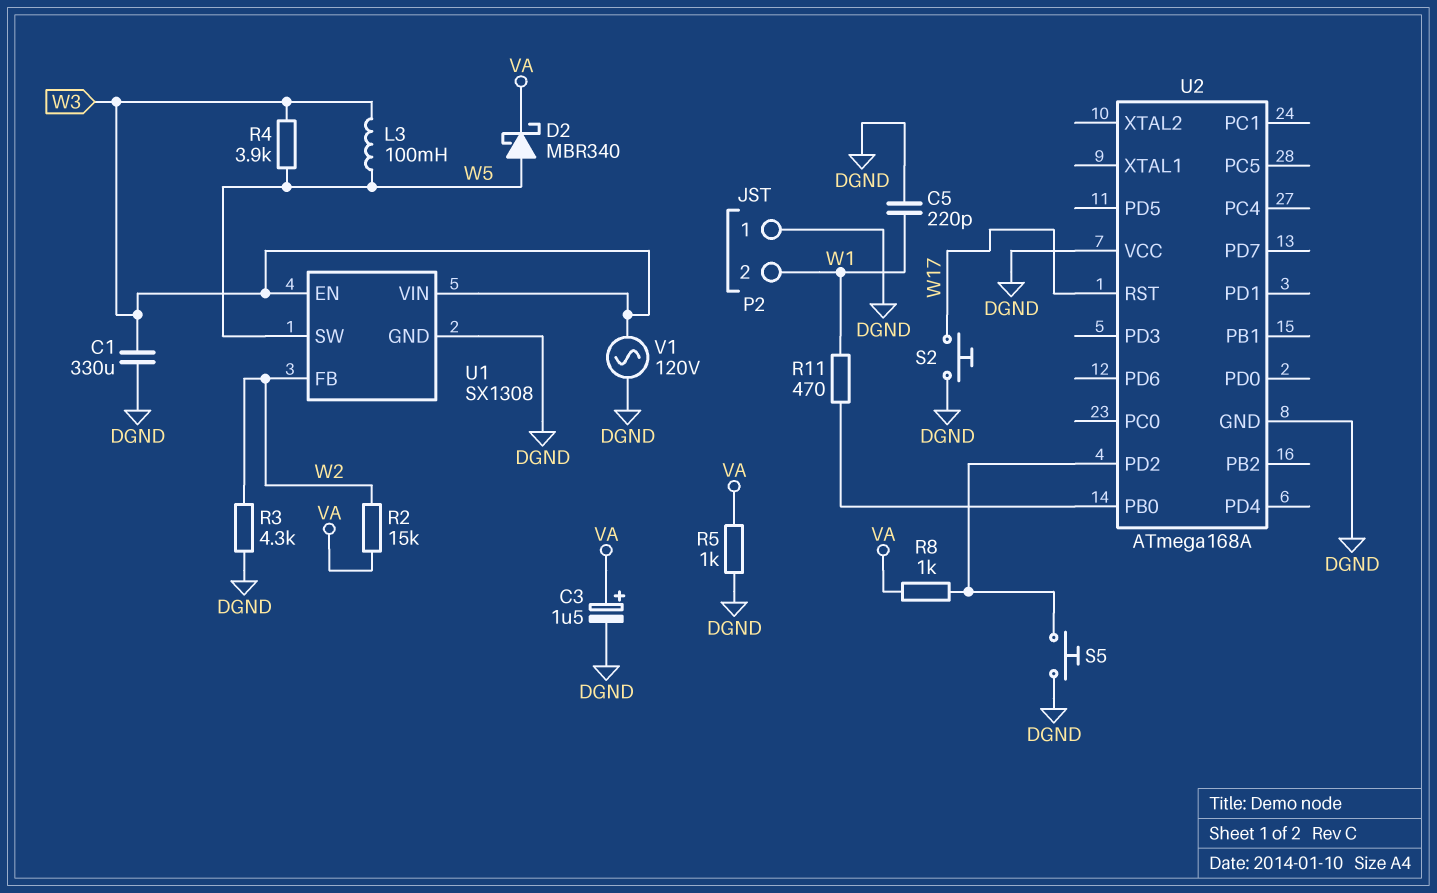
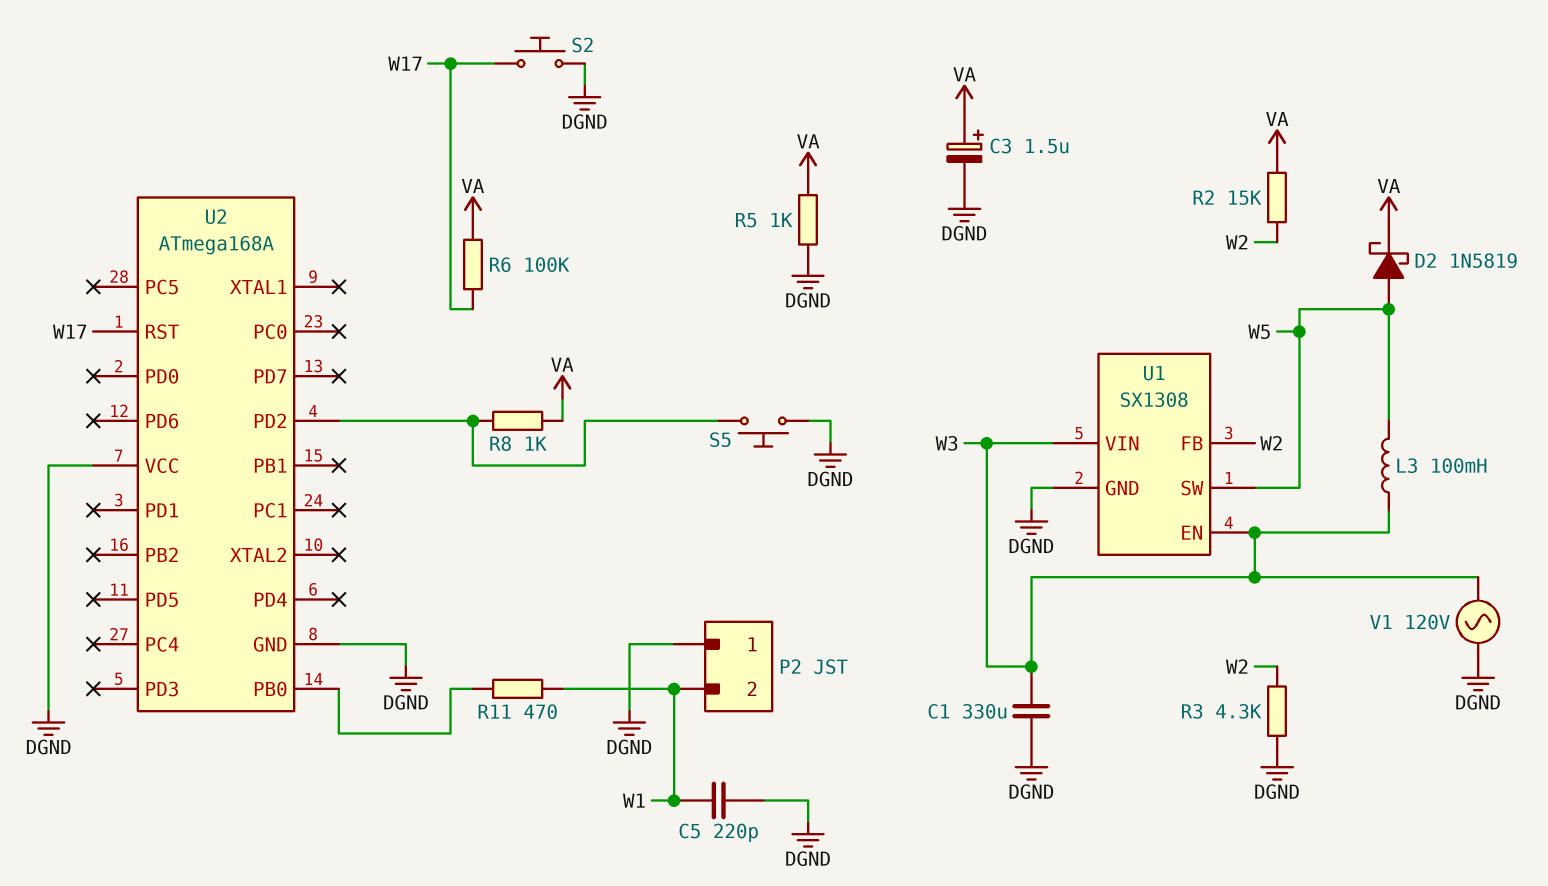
D2: schottky MBR340 (A W5, K VA) -> schottky 1N5819 (A W5, K VA)
R4: 3.9k (W3, W5) -> none
R6: none -> 100k (VA, W17)

